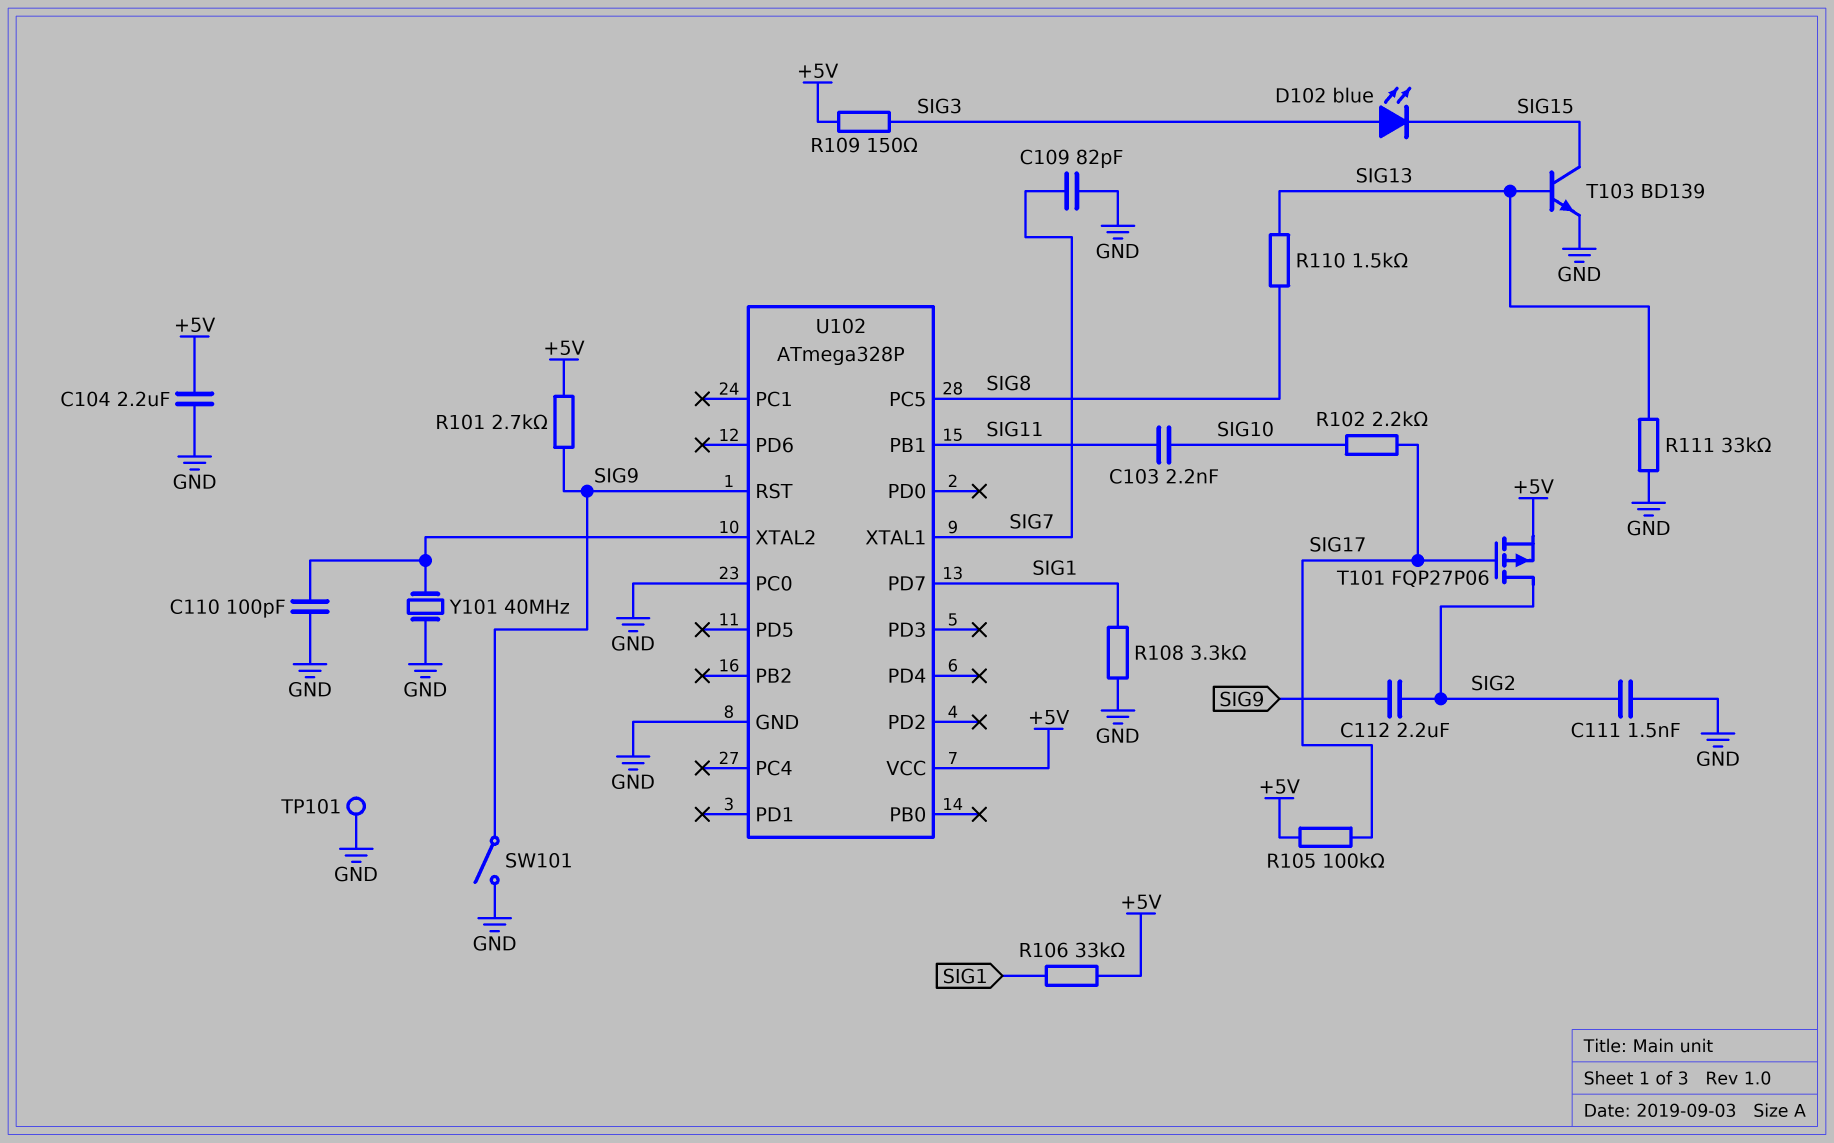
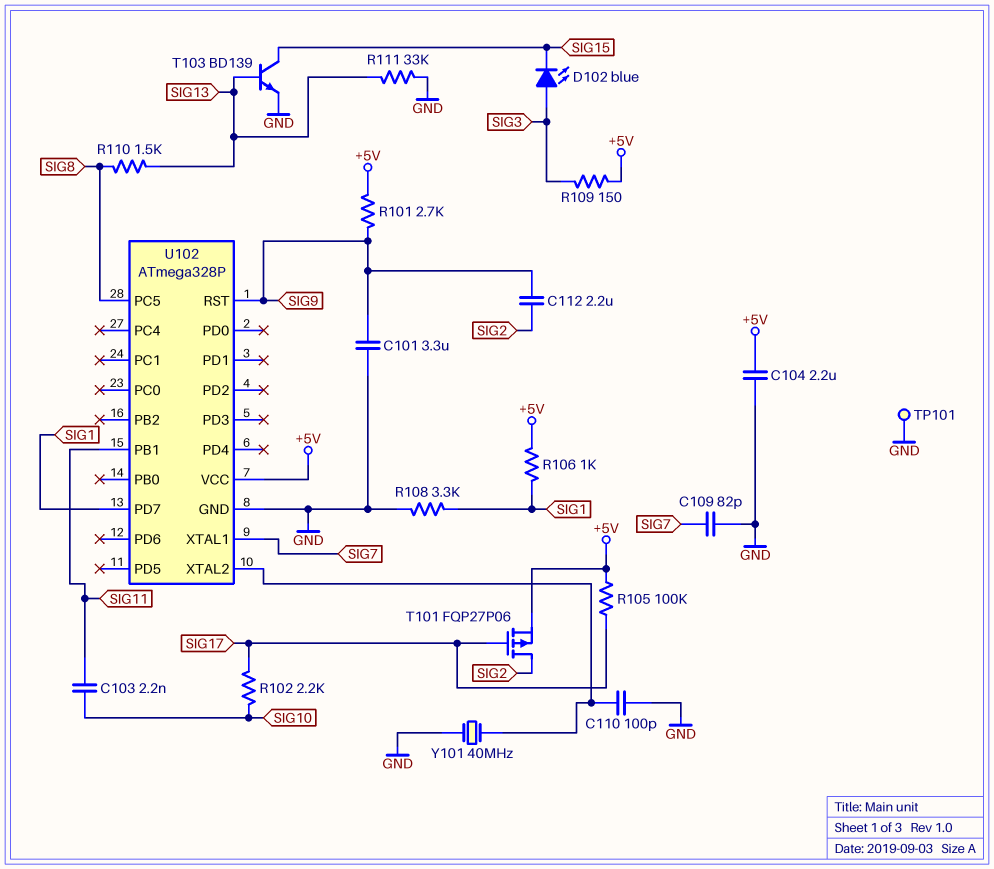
C101: none -> 3.3uF (GND, SIG9)
C111: 1.5nF (GND, SIG2) -> none
R106: 33k (+5V, SIG1) -> 1k (+5V, SIG1)
SW101: switch (GND, SIG9) -> none
U102 pin PC0: GND -> none

